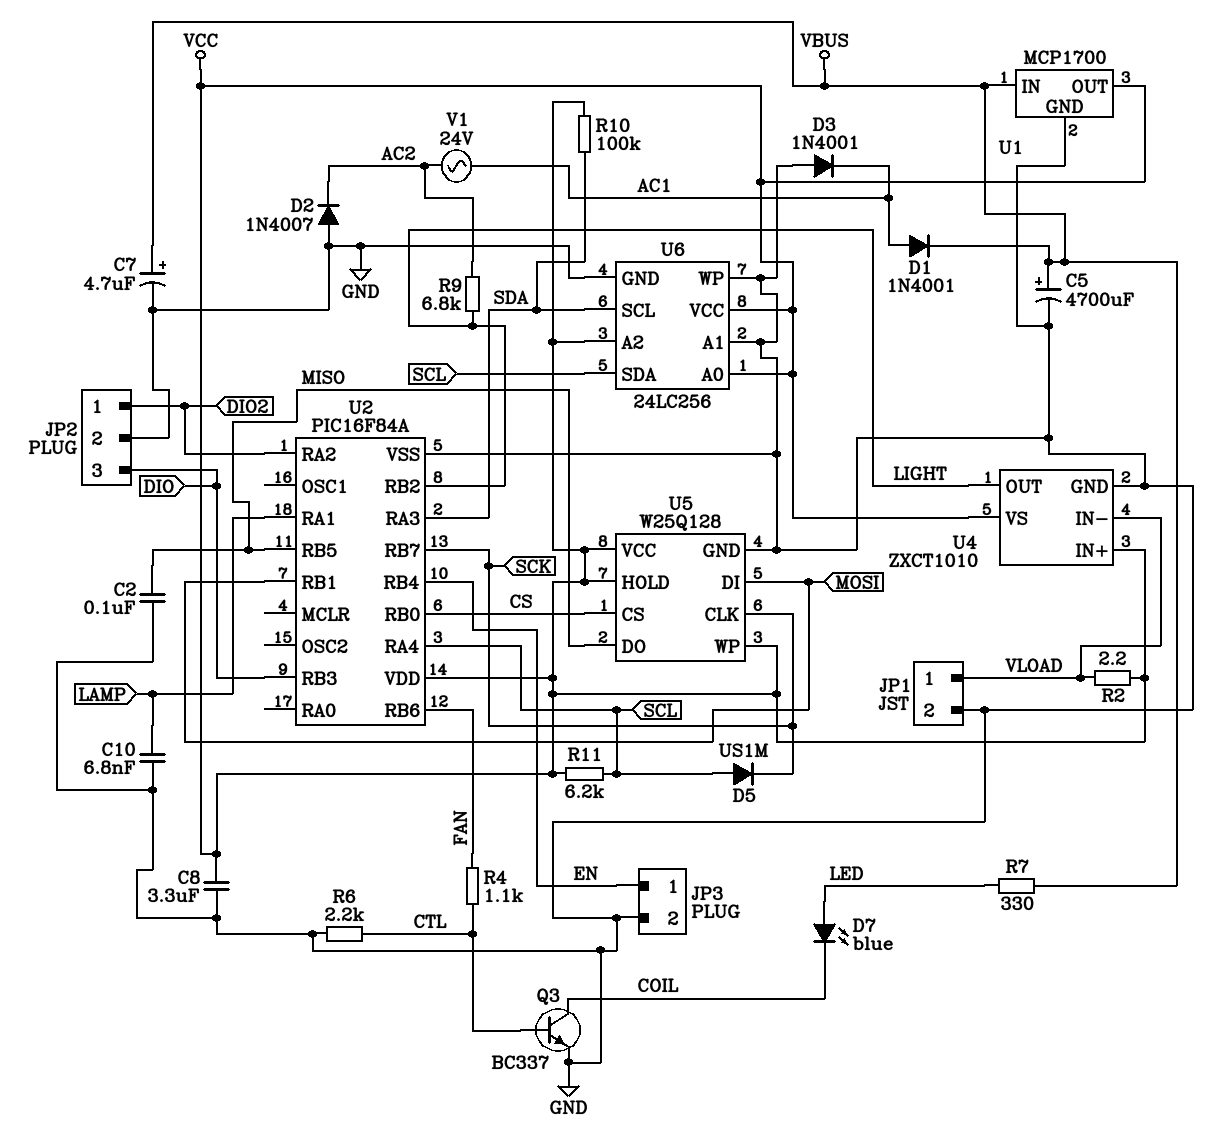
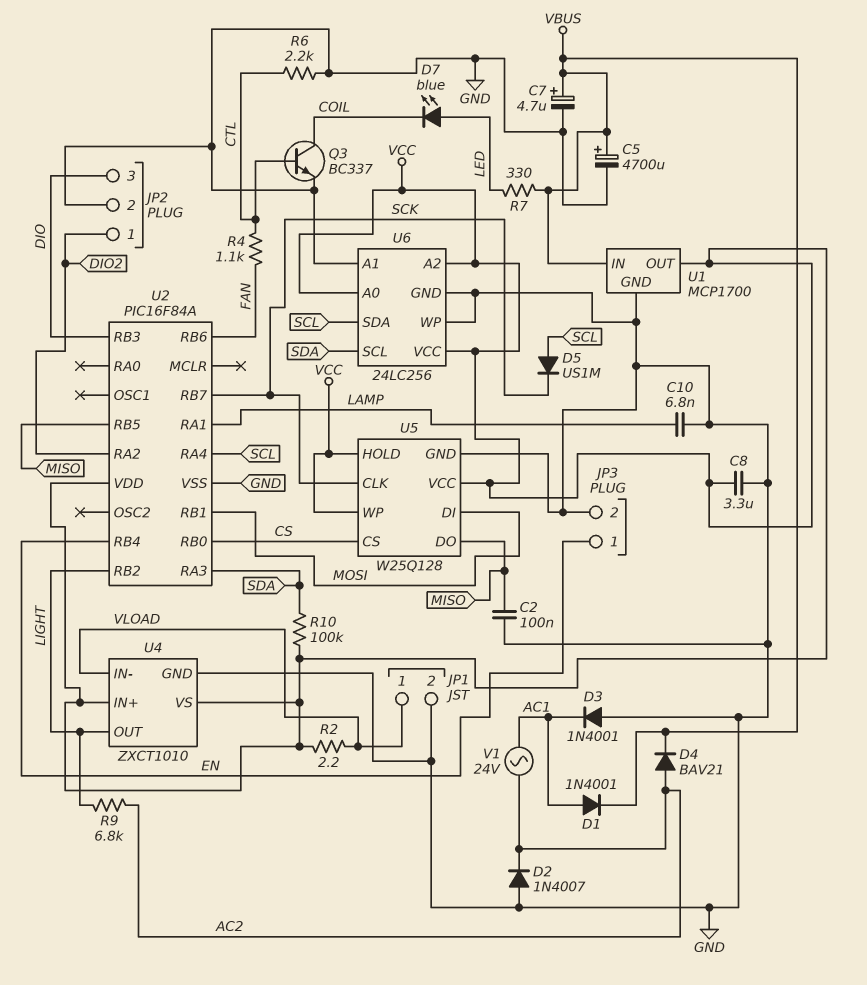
D4: none -> diode BAV21 (A AC2, K VBUS)
R11: 6.2k (SCL, VCC) -> none

